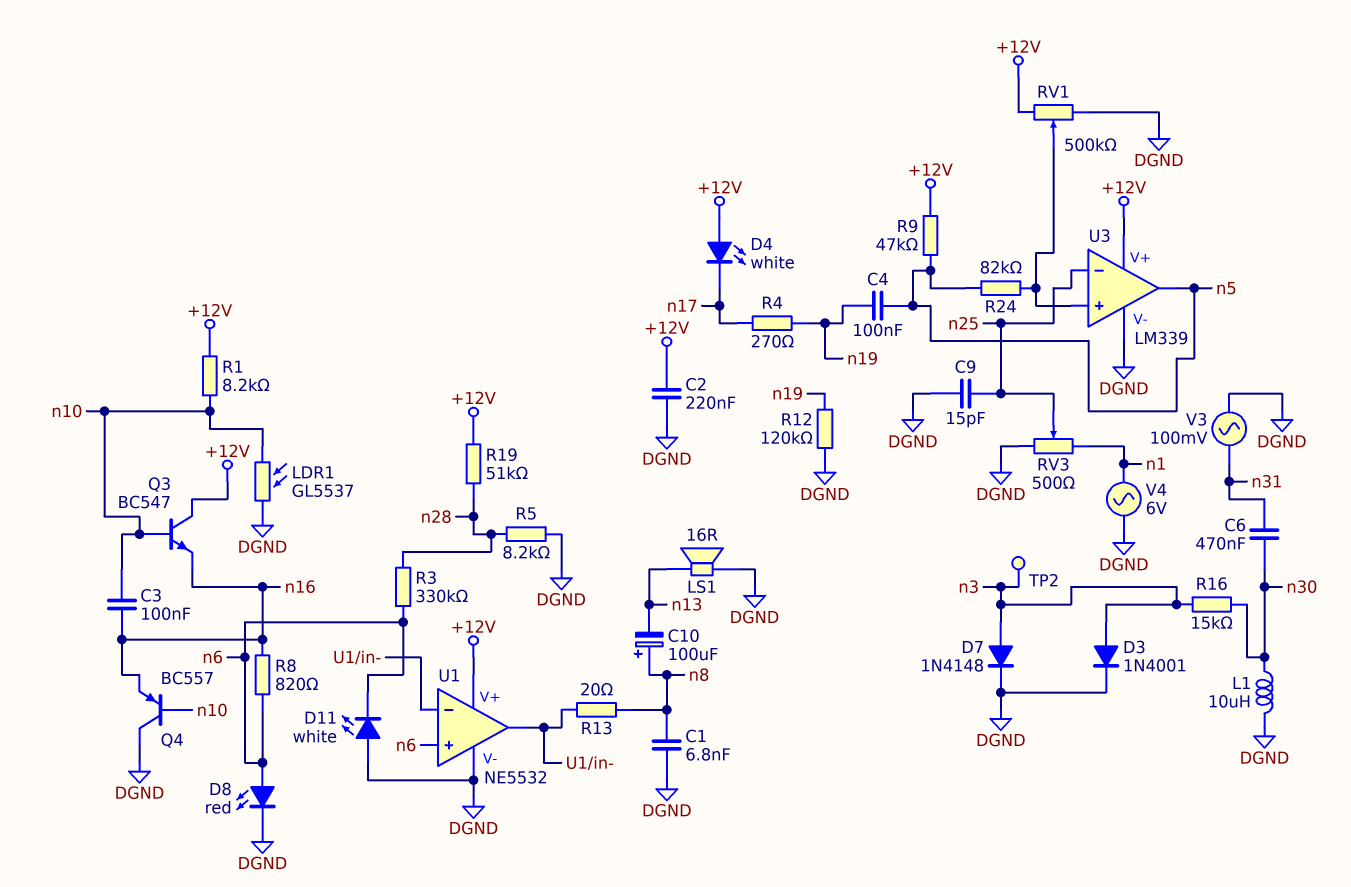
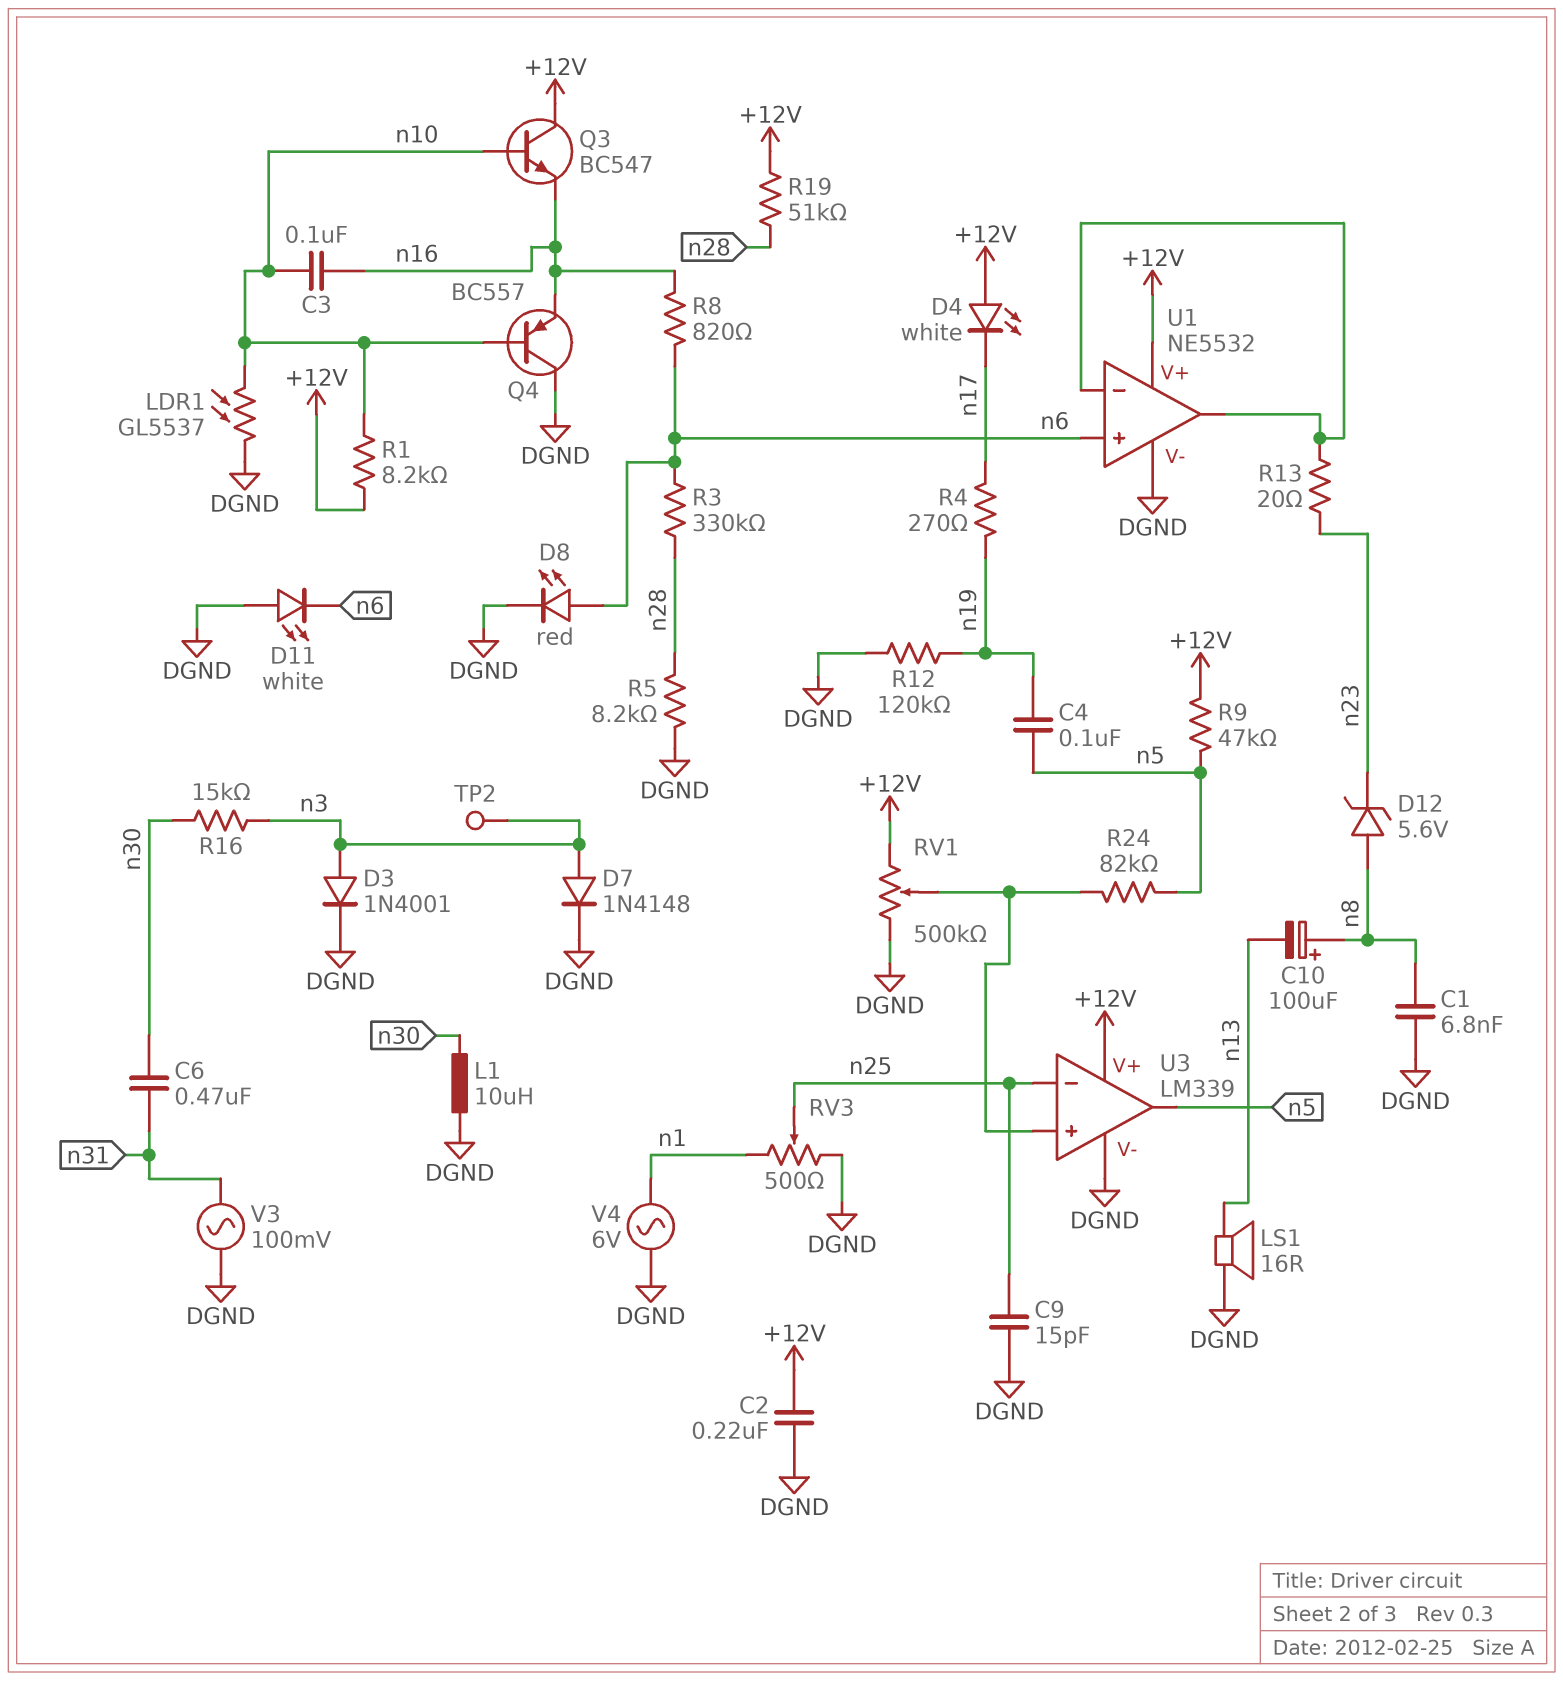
D12: none -> zener 5.6V (A n8, K n23)
R13: 20 (U1/in-, n8) -> 20 (U1/in-, n23)

